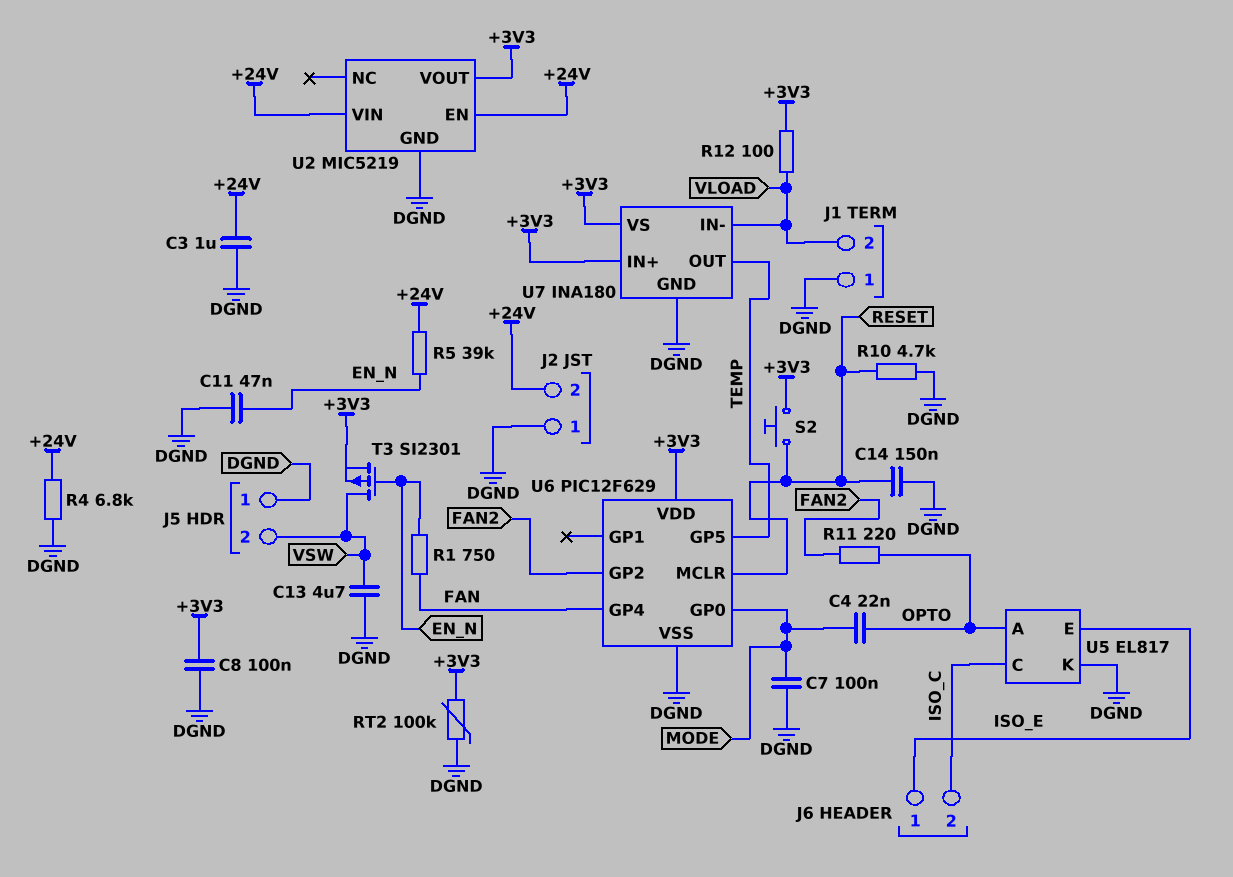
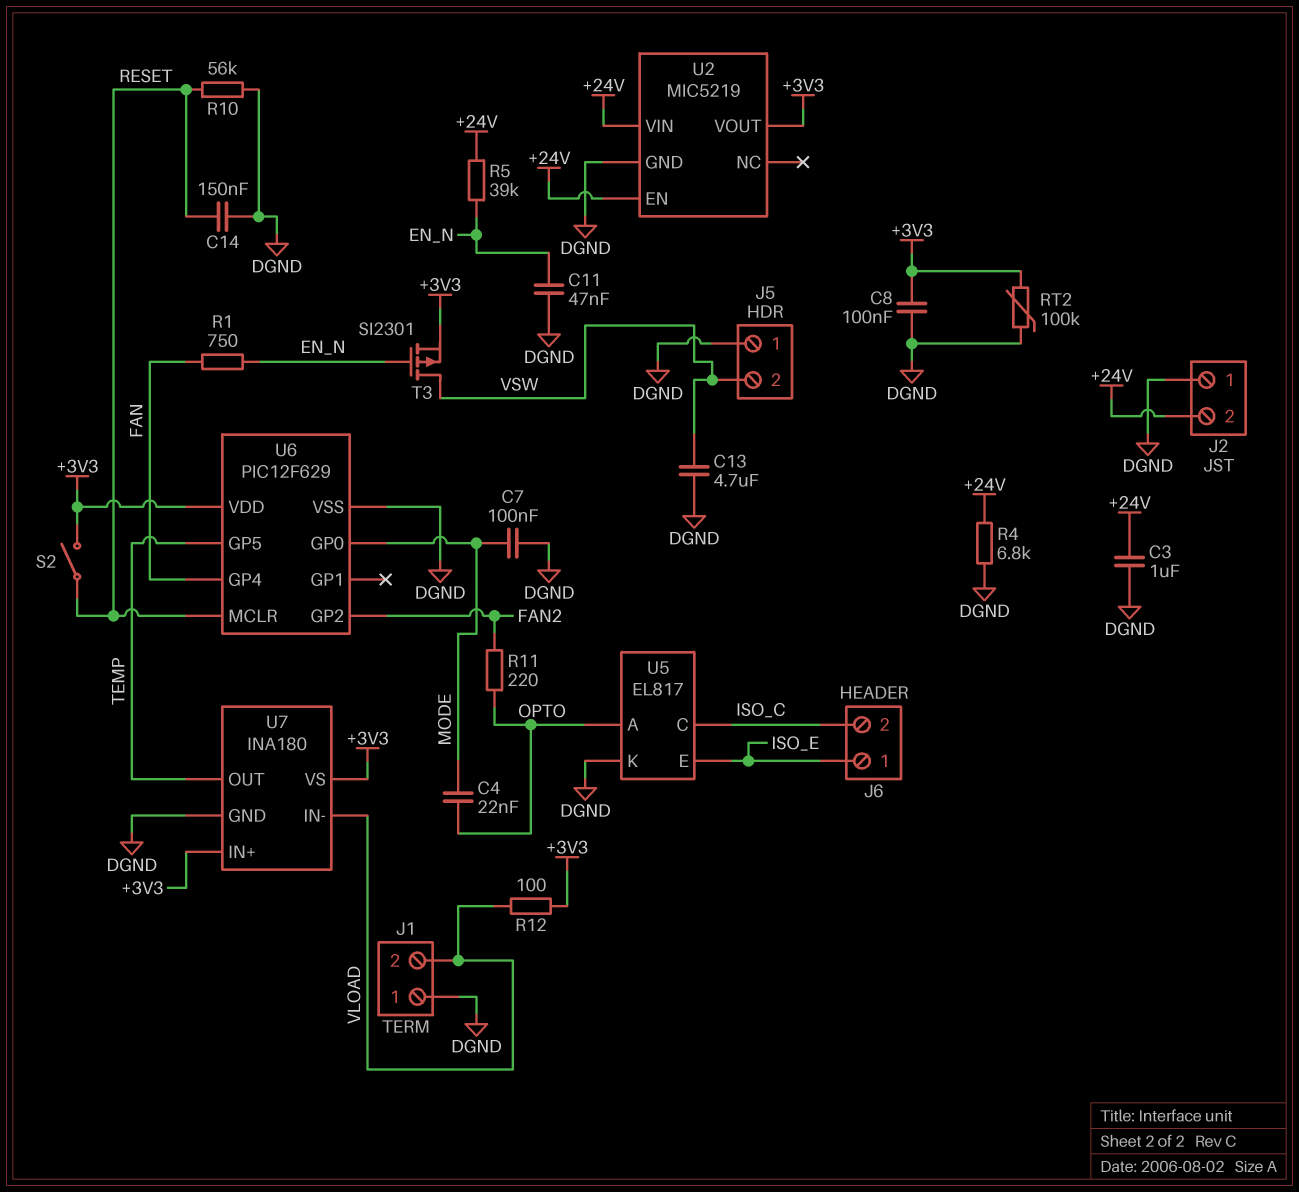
R10: 4.7k (DGND, RESET) -> 56k (DGND, RESET)
S2: button (+3V3, RESET) -> switch (+3V3, RESET)

